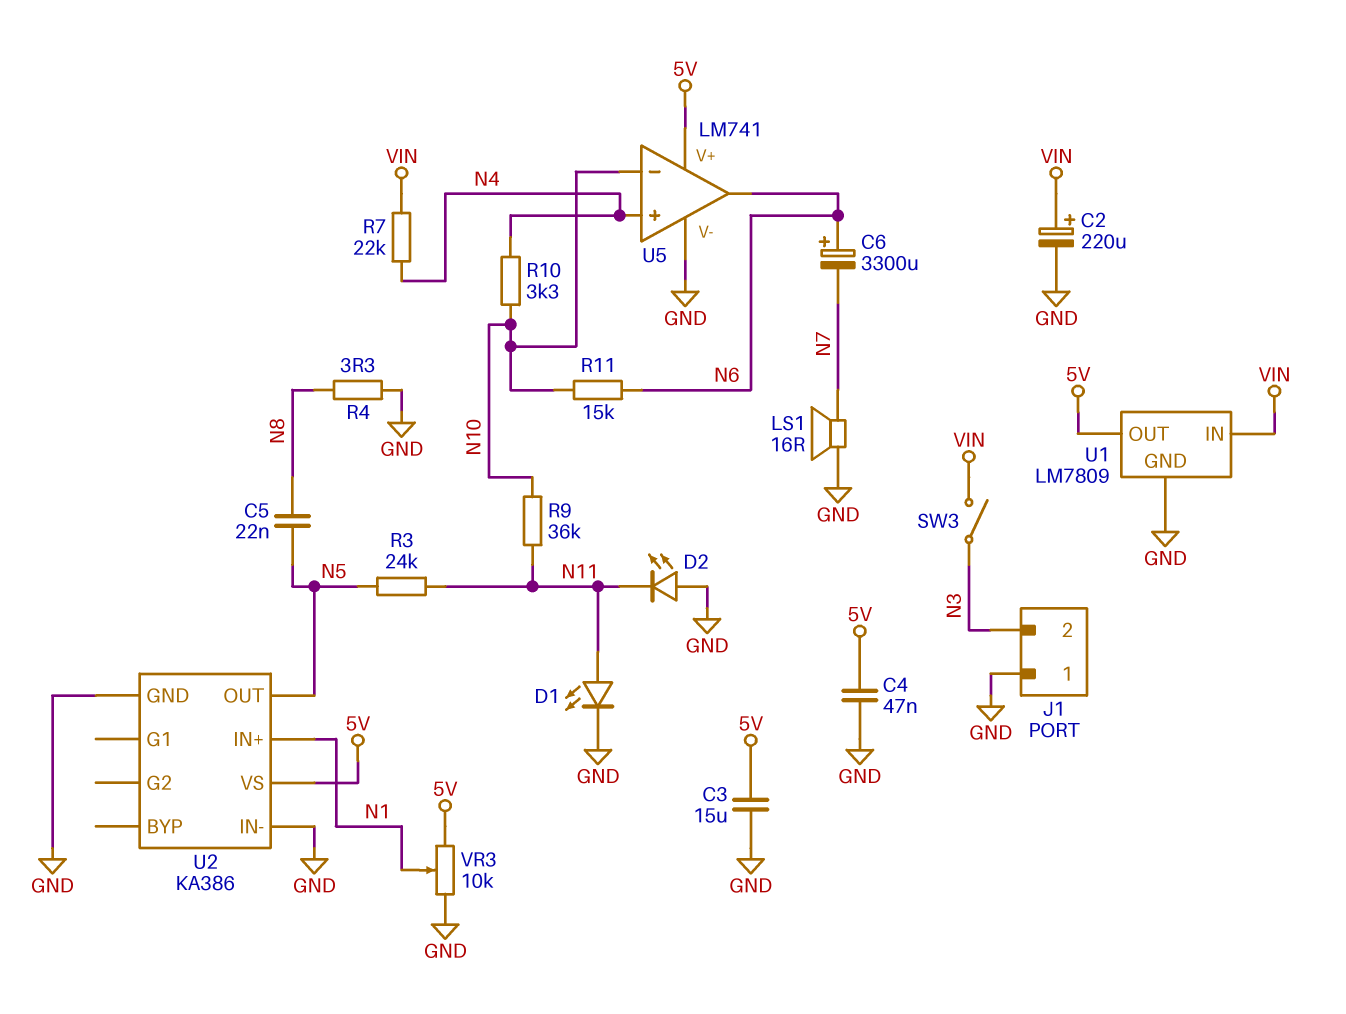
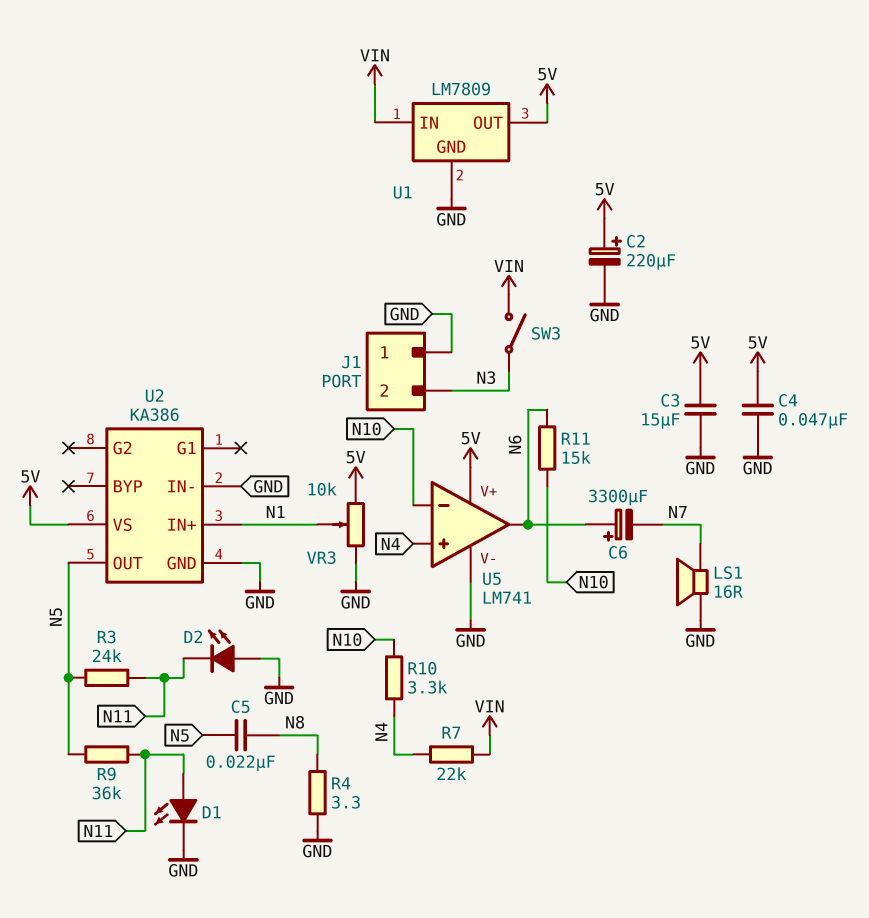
C2: 220uF (plus VIN, minus GND) -> 220uF (plus 5V, minus GND)
R9: 36k (N10, N11) -> 36k (N5, N11)

